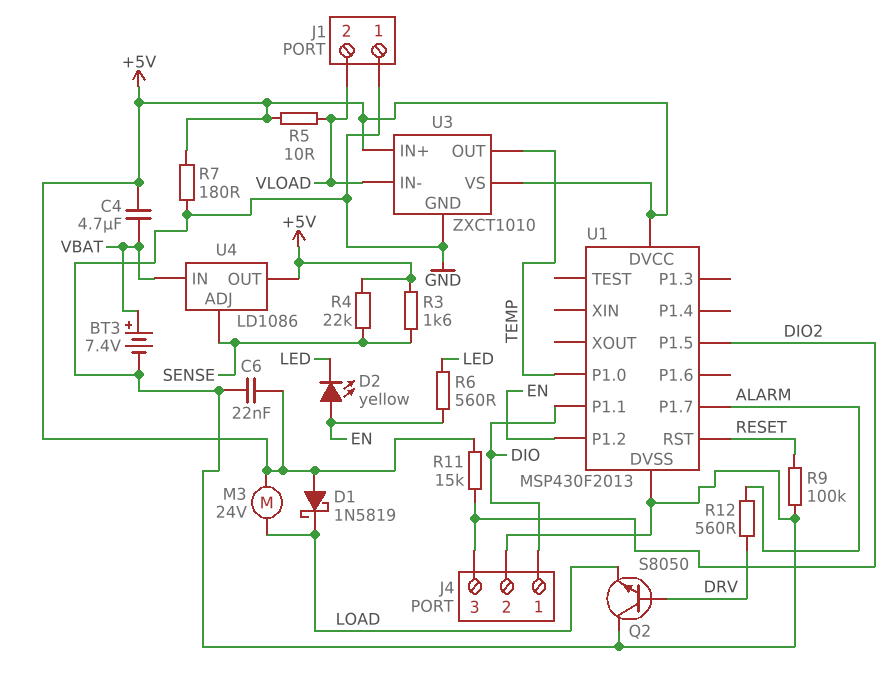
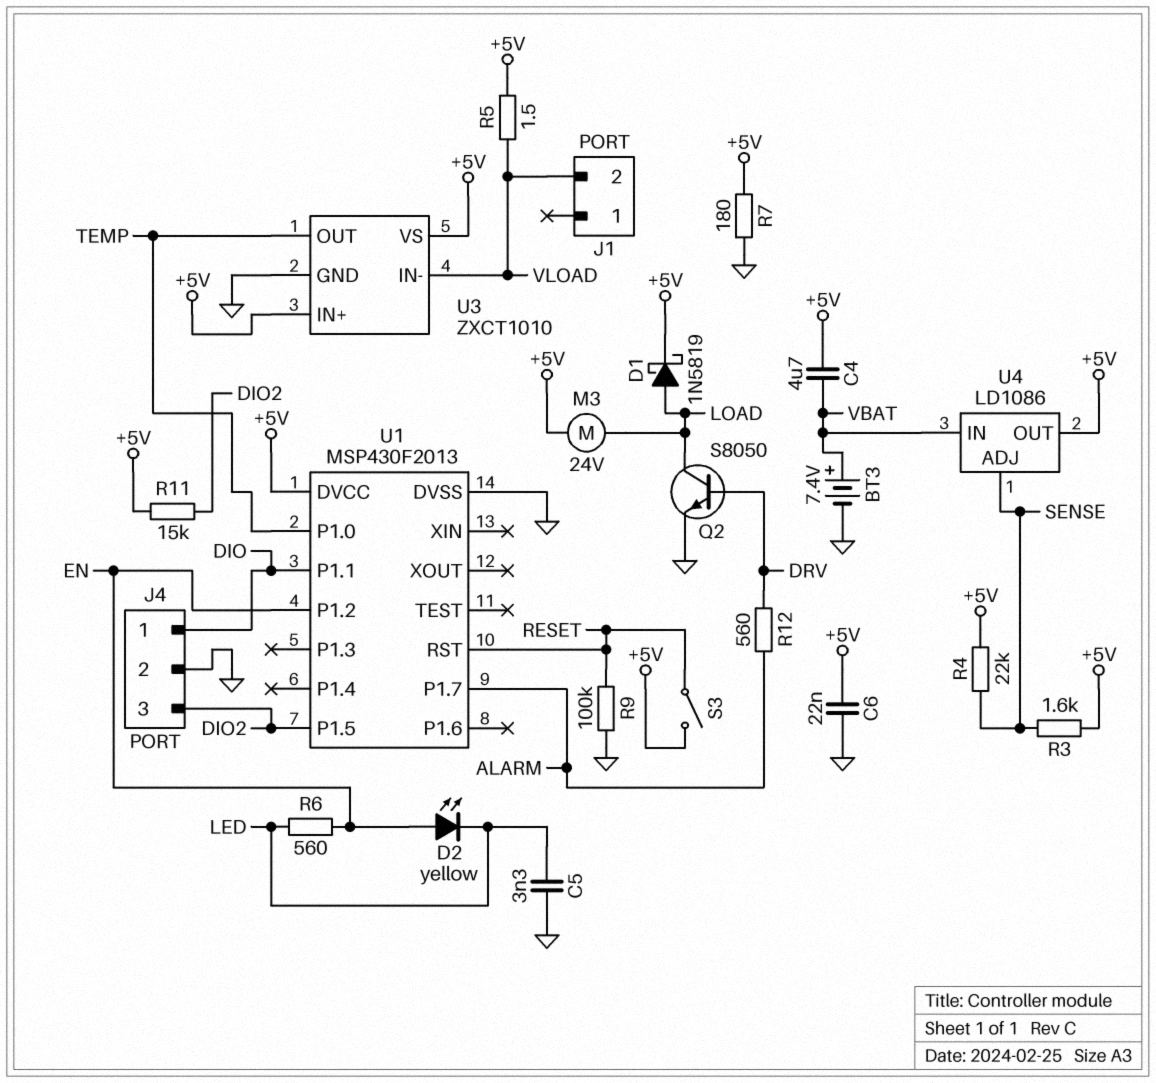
C5: none -> 3.3nF (GND, LED)
D1: schottky 1N5819 (A +5V, K LOAD) -> schottky 1N5819 (A LOAD, K +5V)
J1 pin 1: GND -> none
Q2: NPN S8050 (B DRV, C GND, E LOAD) -> NPN S8050 (B DRV, C LOAD, E GND)
R5: 10 (+5V, VLOAD) -> 1.5 (+5V, VLOAD)
S3: none -> switch (+5V, RESET)

